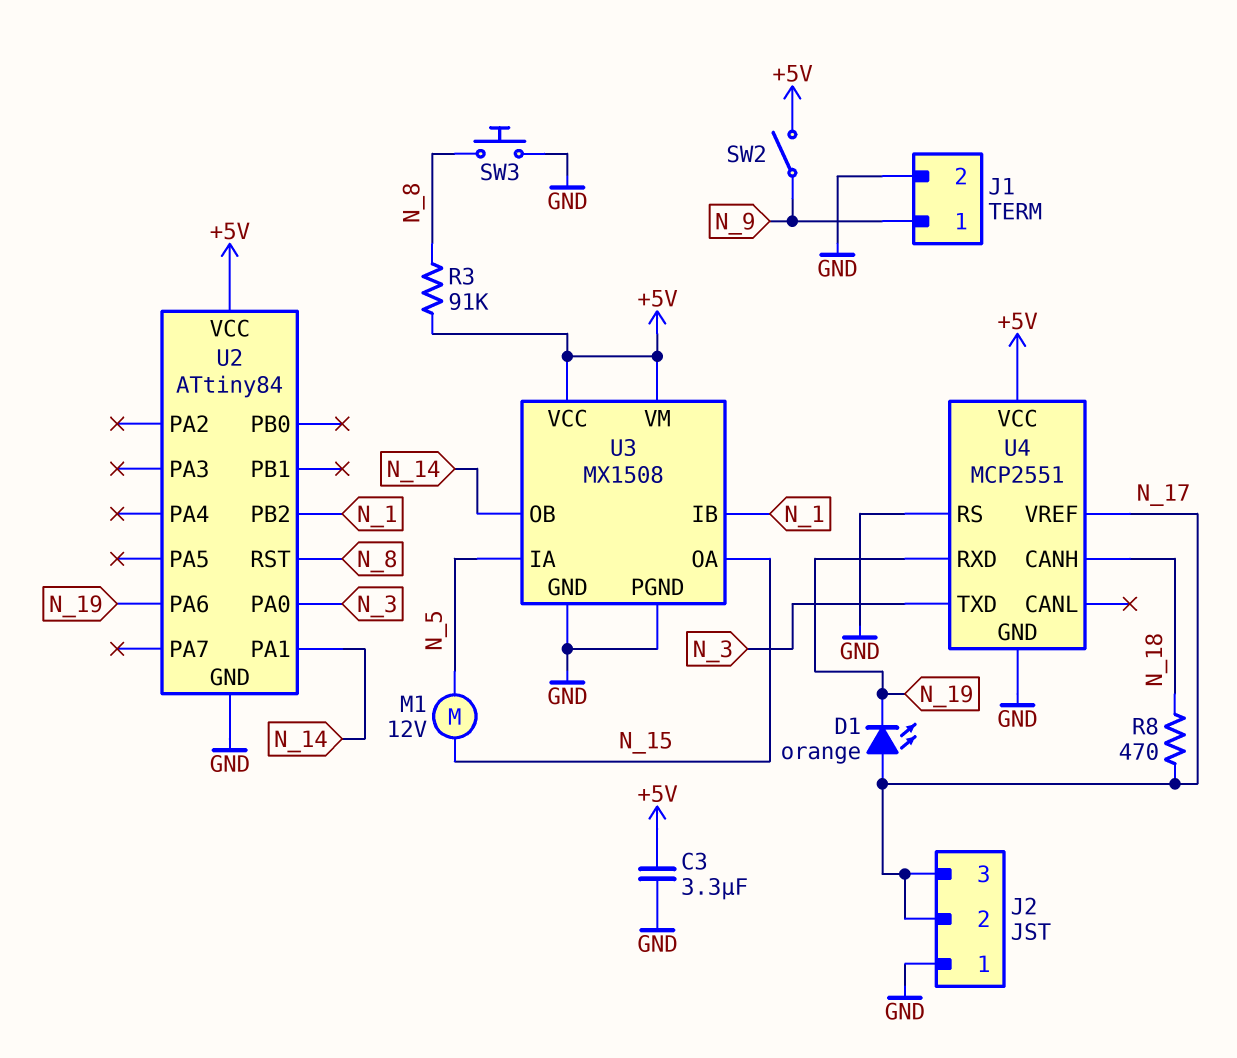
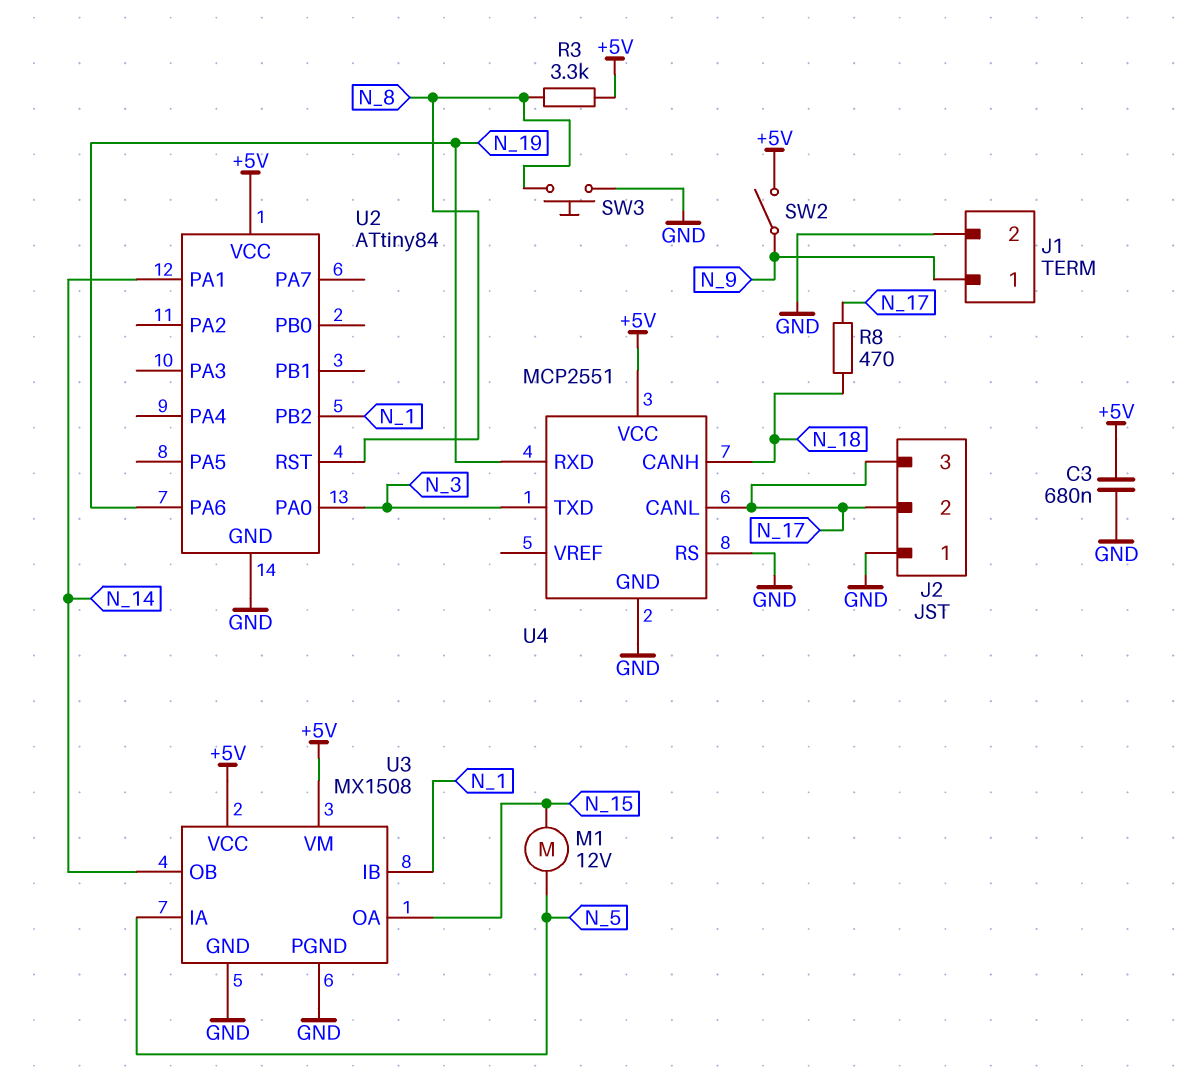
C3: 3.3uF (+5V, GND) -> 680nF (+5V, GND)
D1: LED orange (A N_17, K N_19) -> none
R3: 91k (+5V, N_8) -> 3.3k (+5V, N_8)
U4 pin CANL: none -> N_17
U4 pin VREF: N_17 -> none

